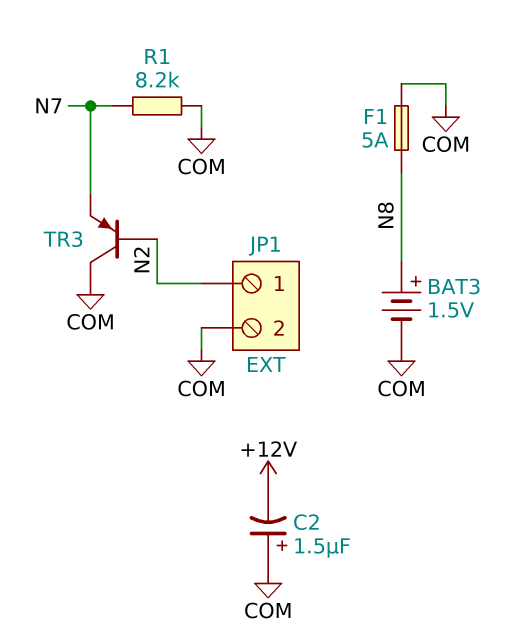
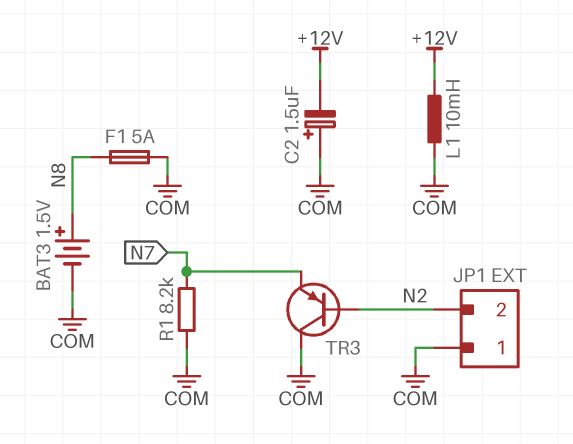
JP1 pin 1: N2 -> COM
JP1 pin 2: COM -> N2
L1: none -> 10mH (+12V, COM)

